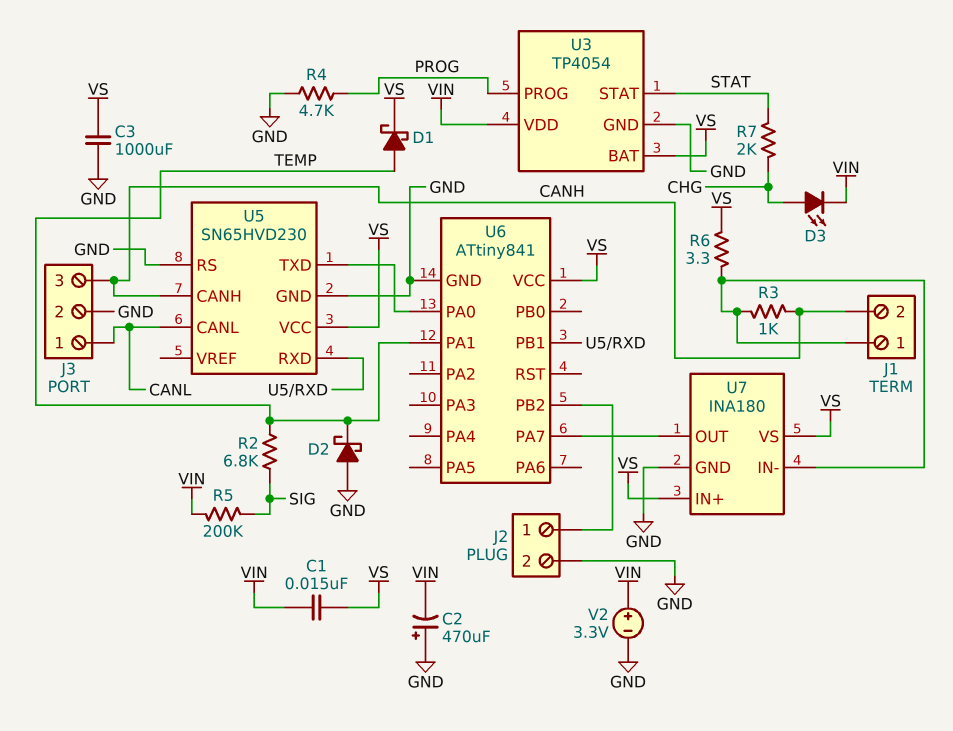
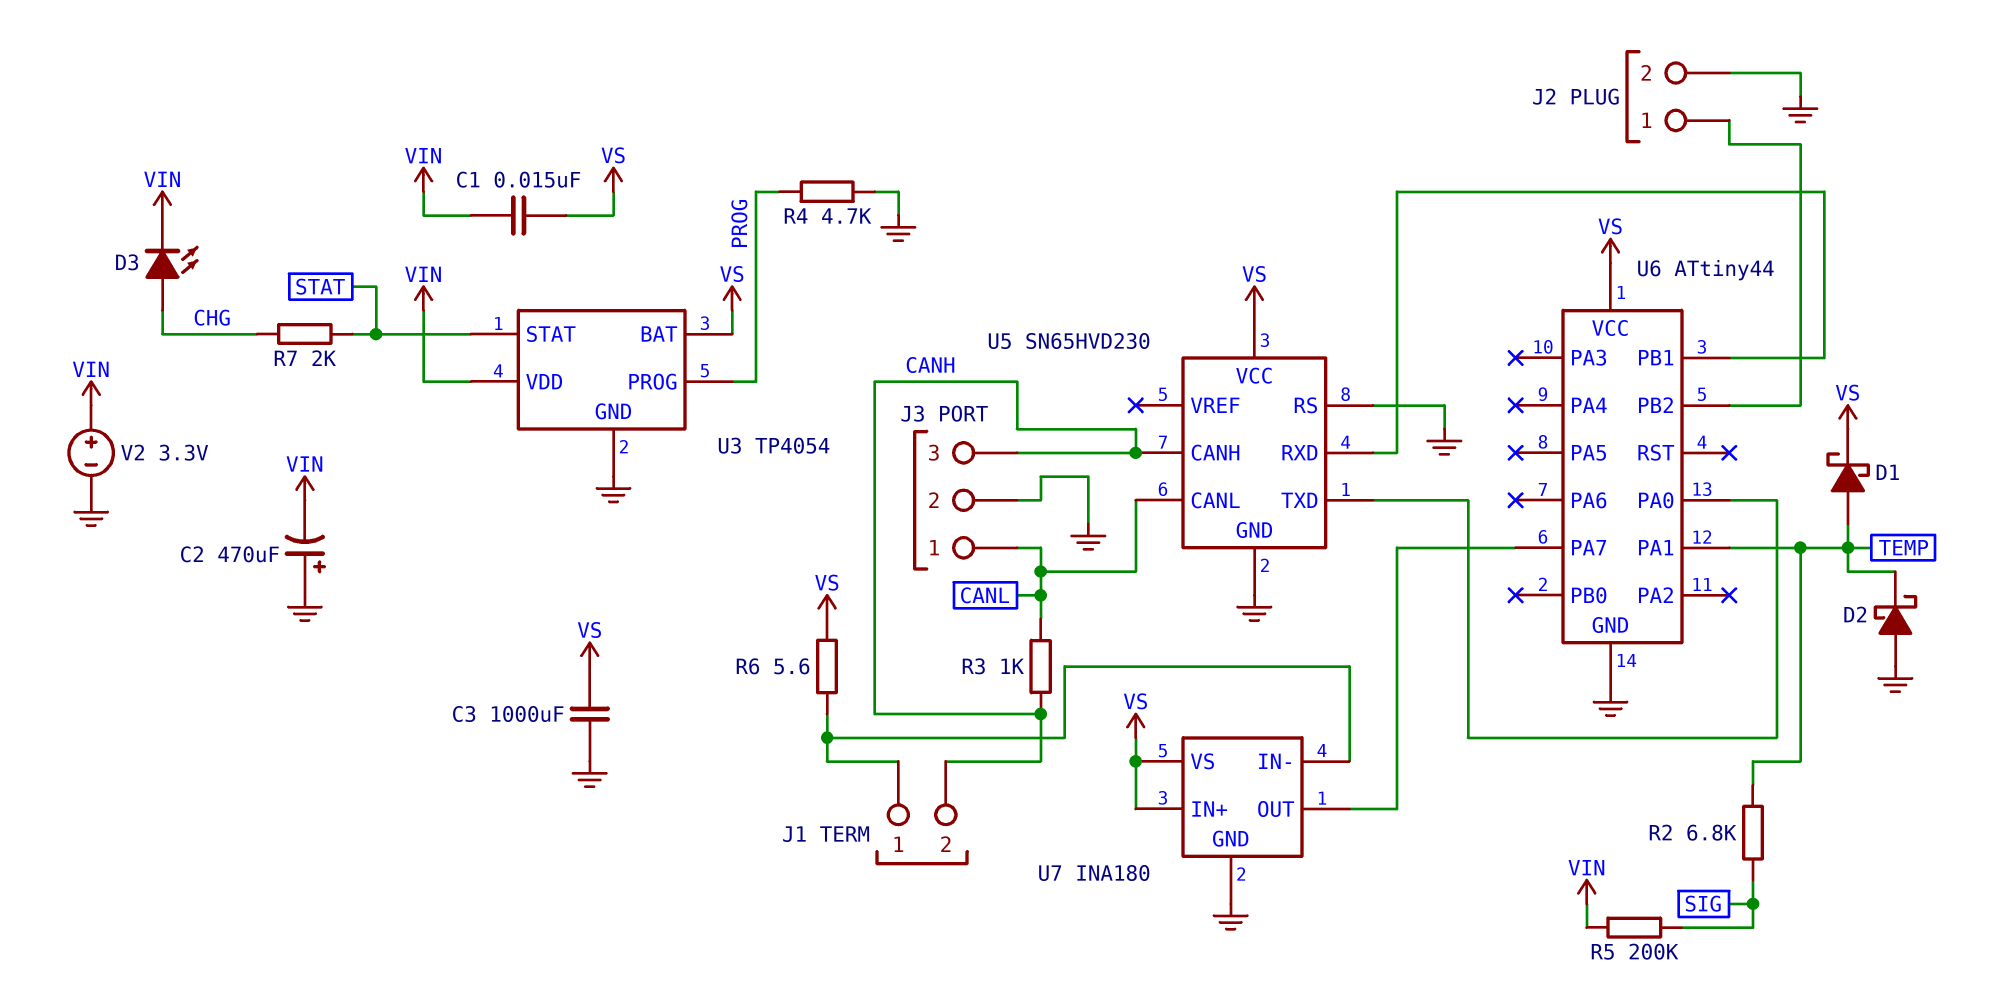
R3: 1k (CANH, J1/1) -> 1k (CANH, CANL)
R6: 3.3 (J1/1, VS) -> 5.6 (J1/1, VS)
U6: ATtiny841 -> ATtiny44

